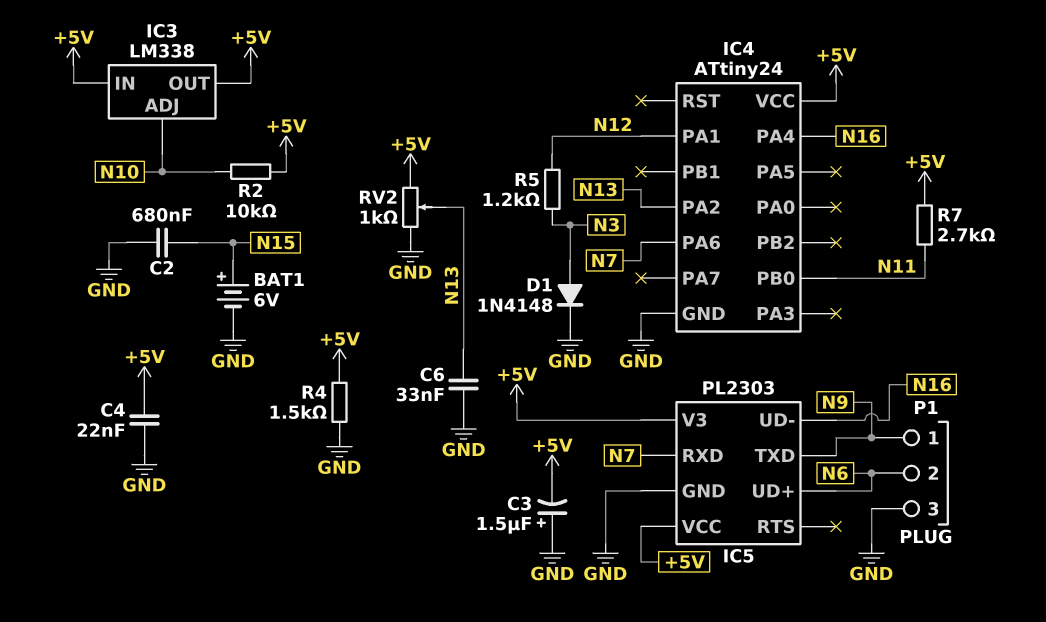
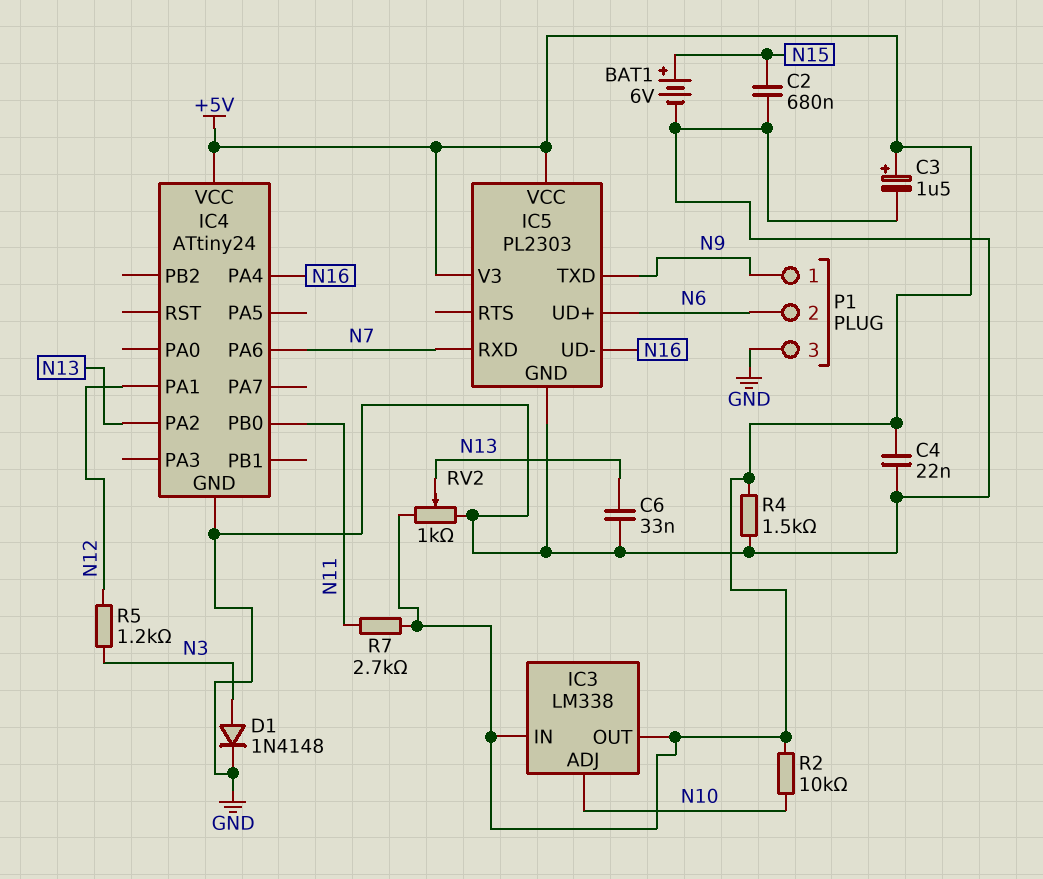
C3: 1.5uF (plus GND, minus +5V) -> 1.5uF (plus +5V, minus GND)

